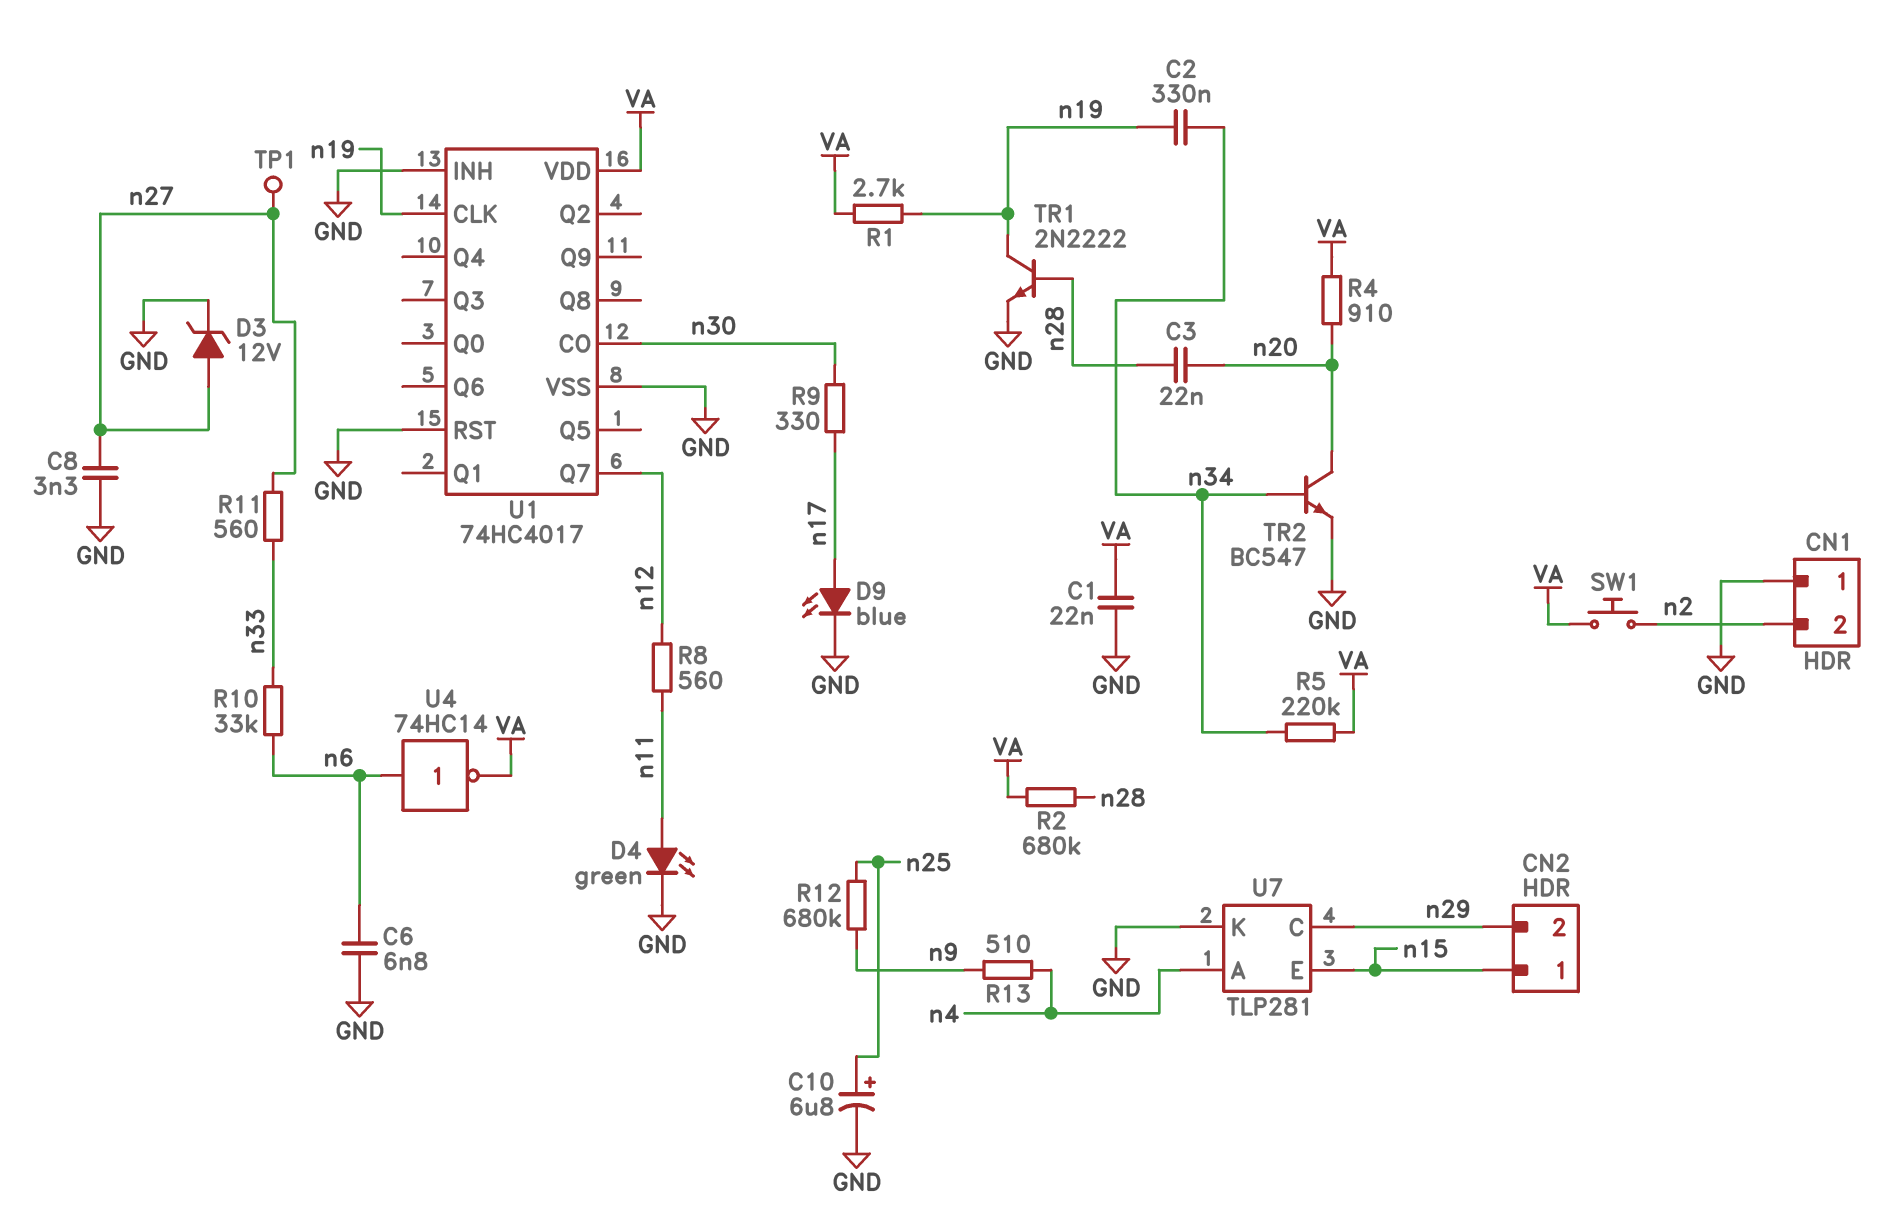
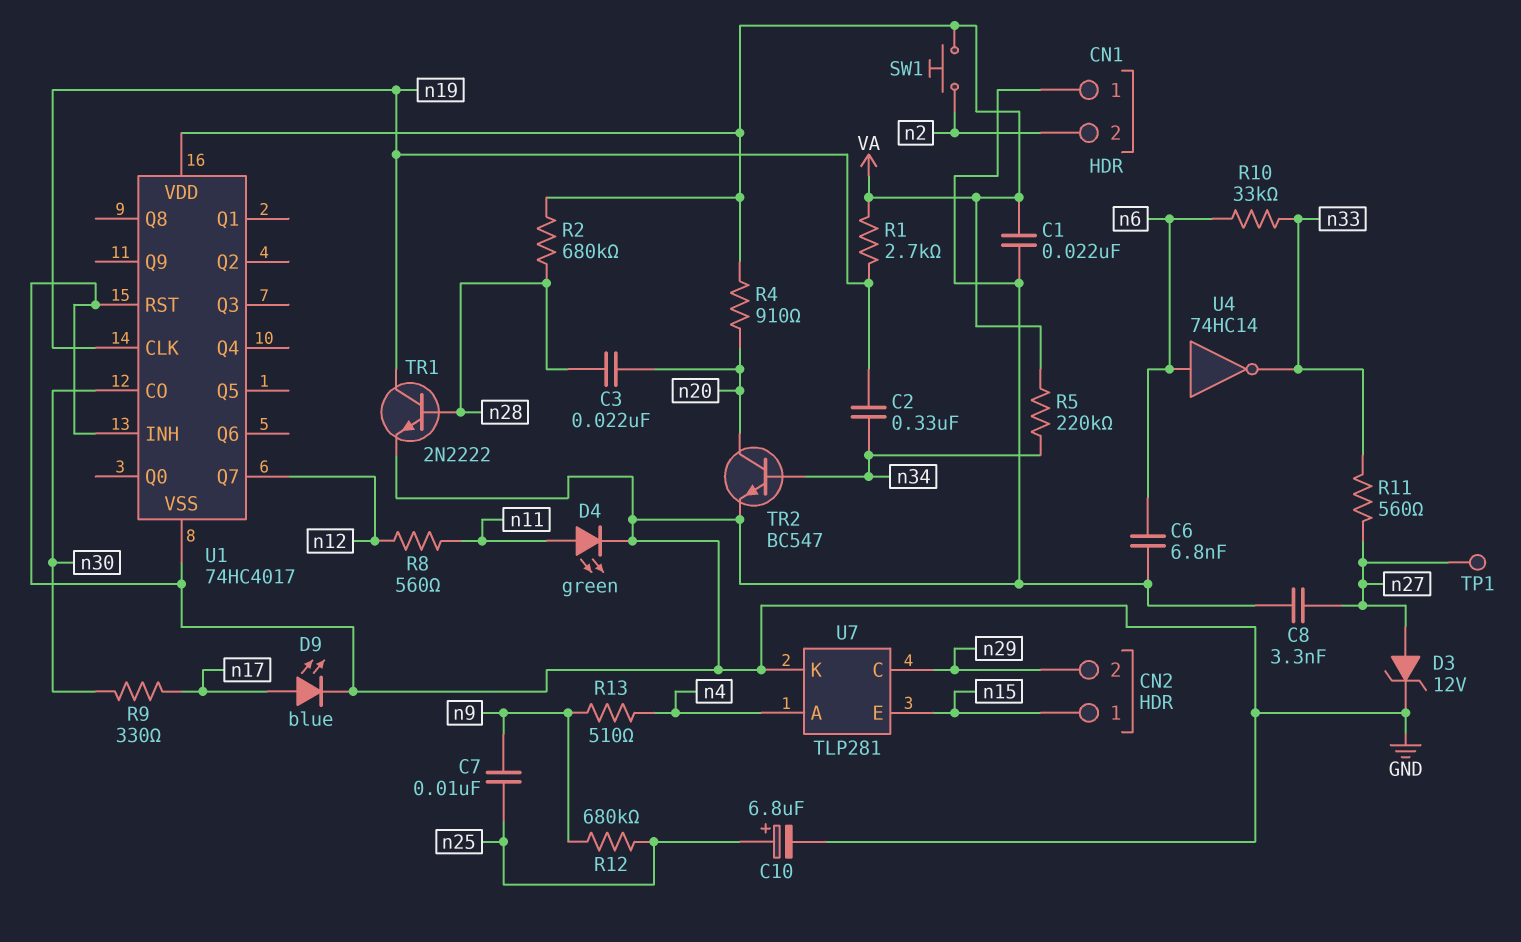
C7: none -> 10nF (n9, n25)
U4: NOT 74HC14 (in n6, out VA) -> NOT 74HC14 (in n6, out n33)

